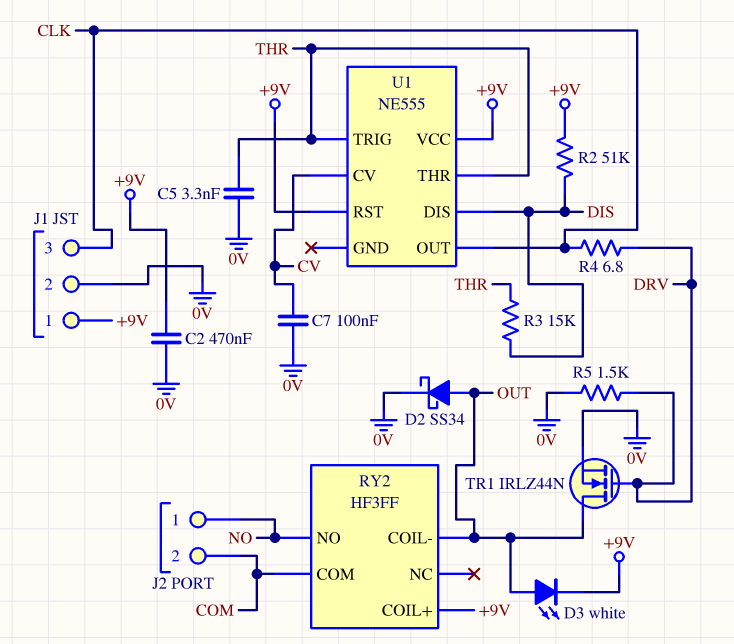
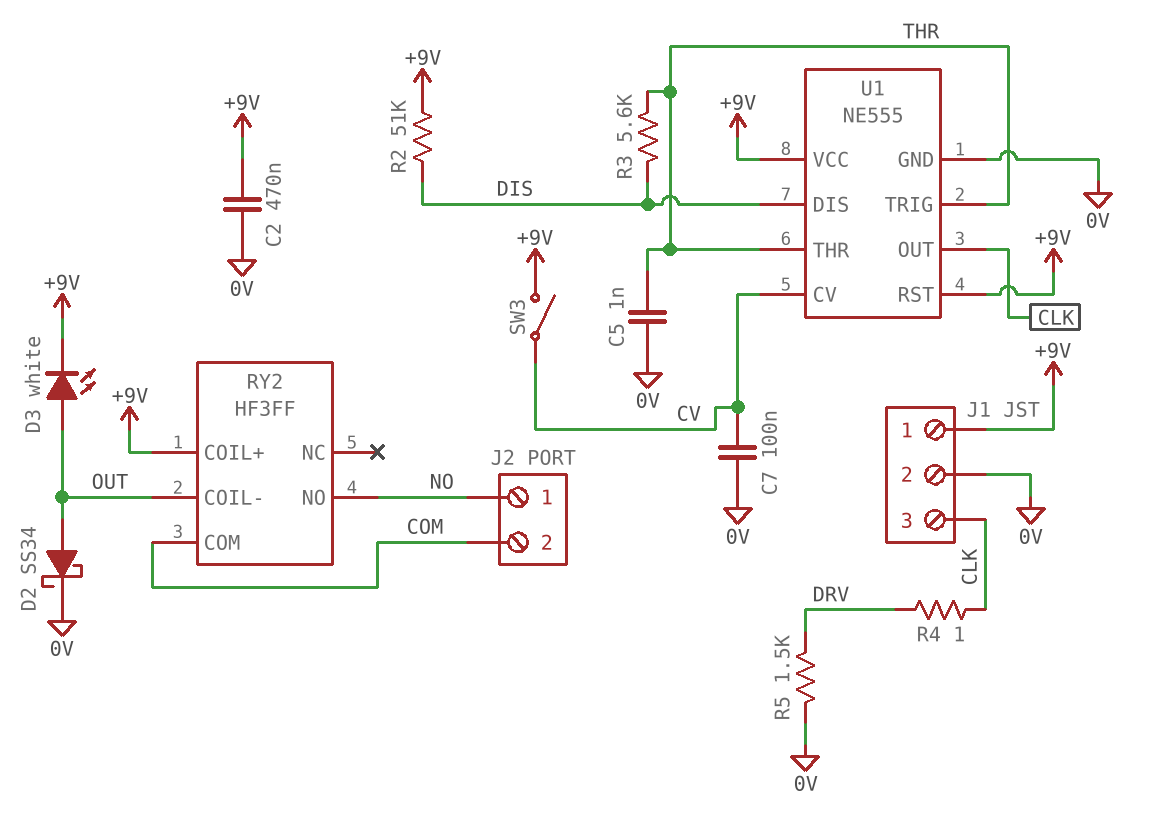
C5: 3.3nF (0V, THR) -> 1nF (0V, THR)
R3: 15k (DIS, THR) -> 5.6k (DIS, THR)
R4: 6.8 (CLK, DRV) -> 1 (CLK, DRV)
SW3: none -> switch (+9V, CV)
TR1: NMOS IRLZ44N (G DRV, D OUT, S 0V) -> none
U1 pin GND: none -> 0V

